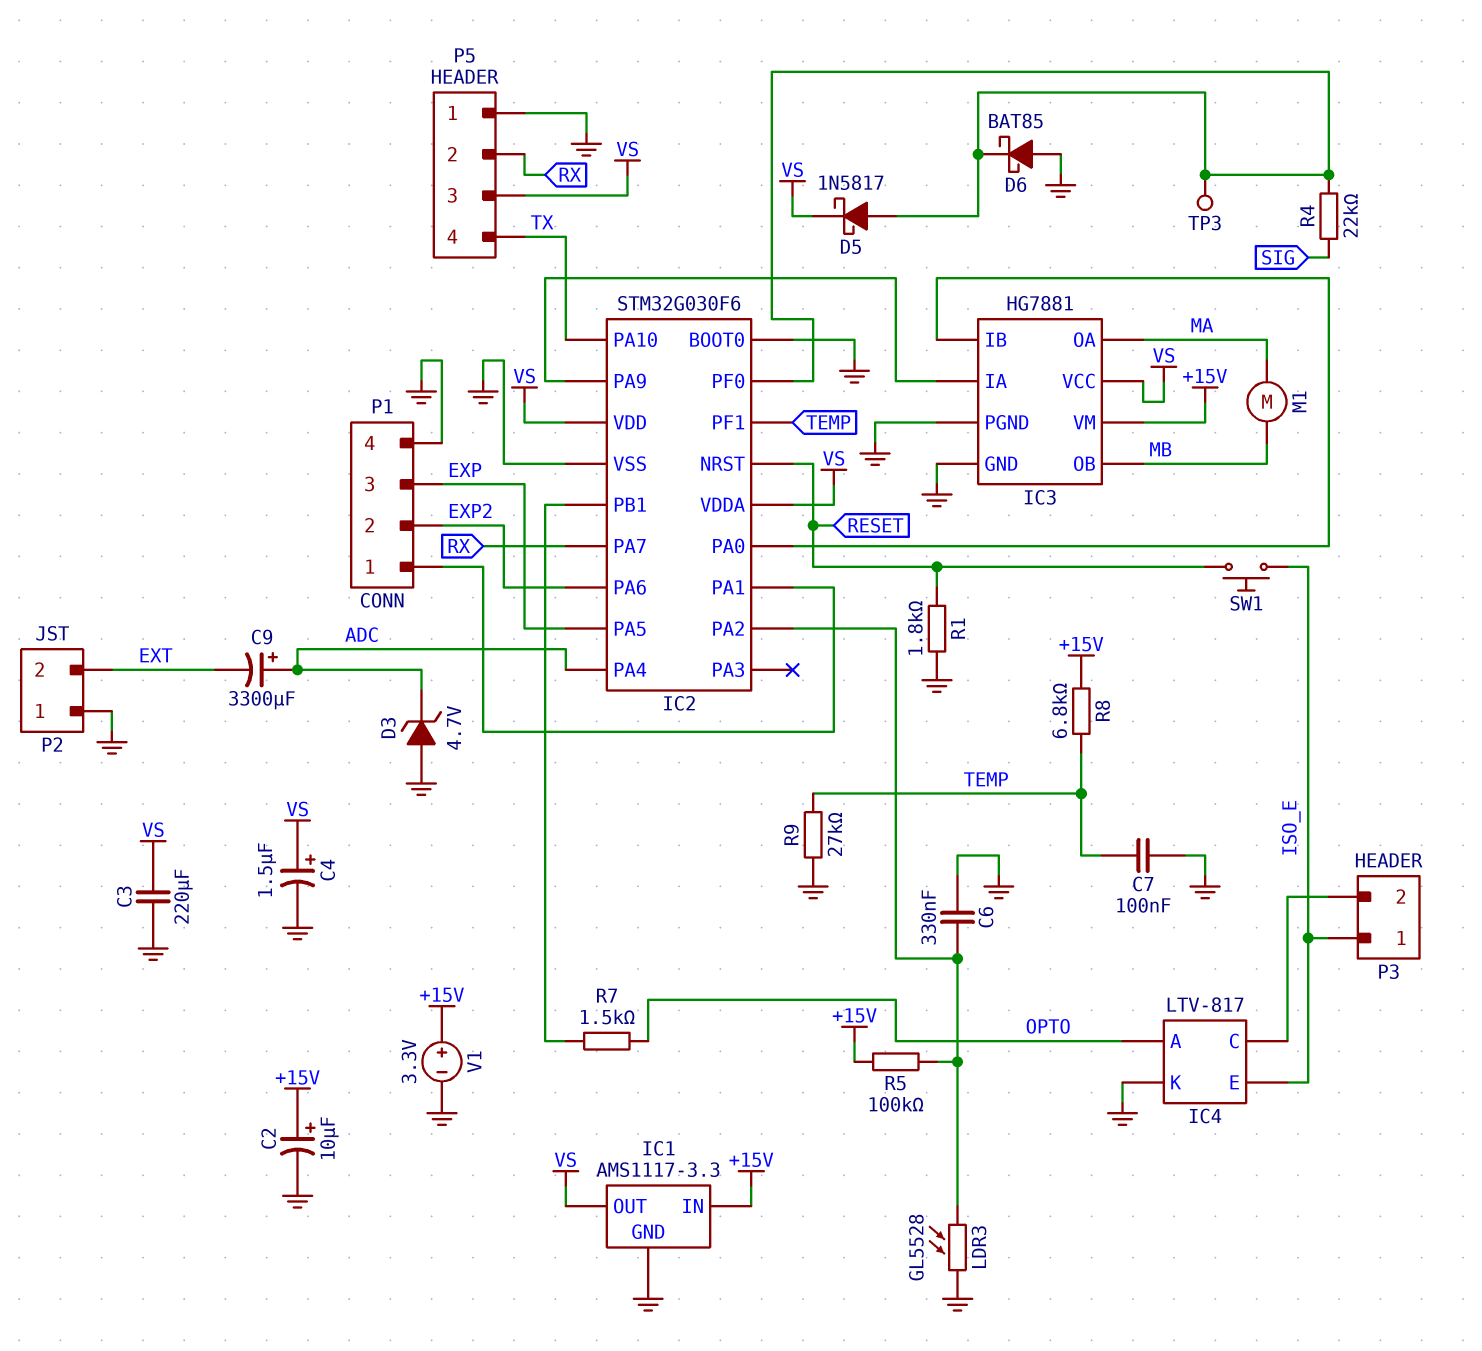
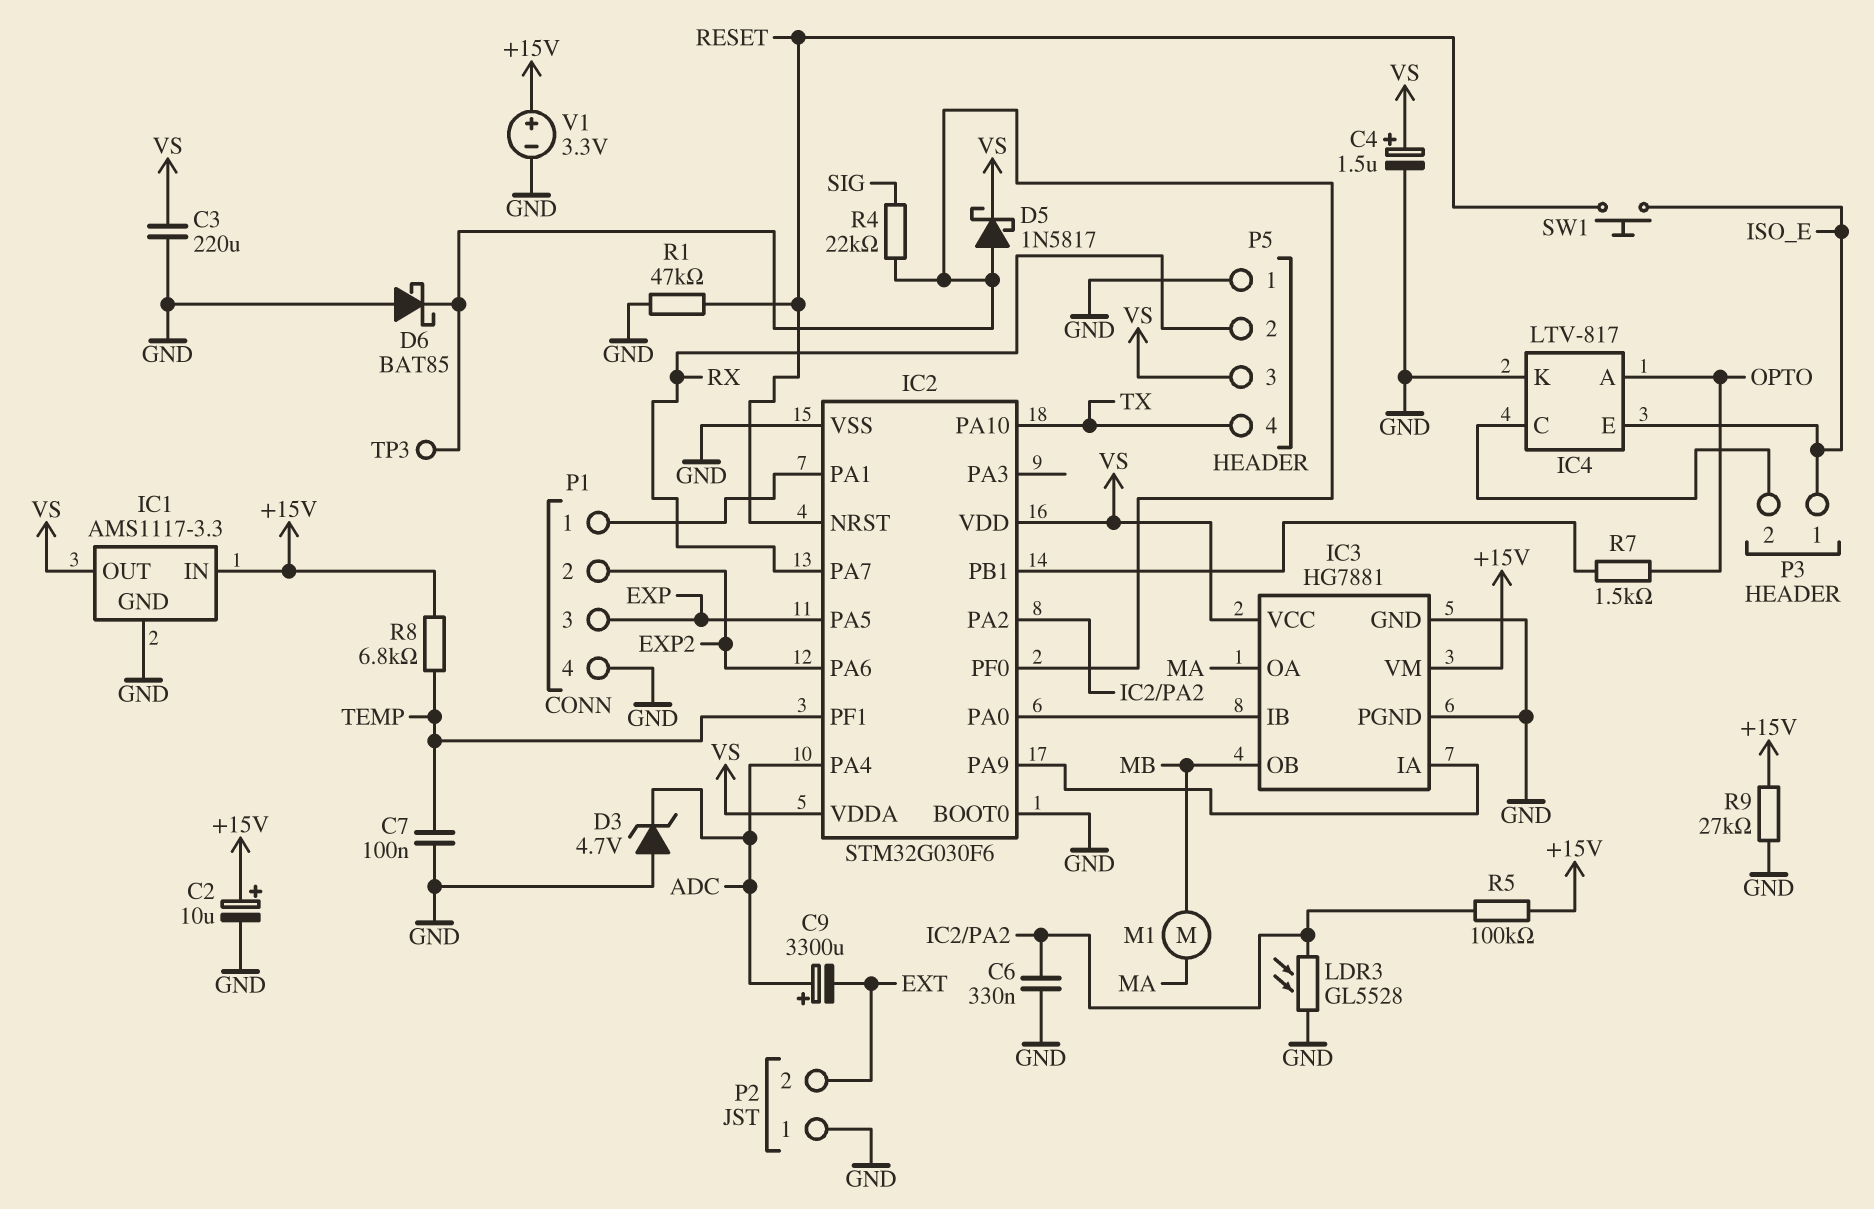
R1: 1.8k (GND, RESET) -> 47k (GND, RESET)
R9: 27k (GND, TEMP) -> 27k (+15V, GND)

